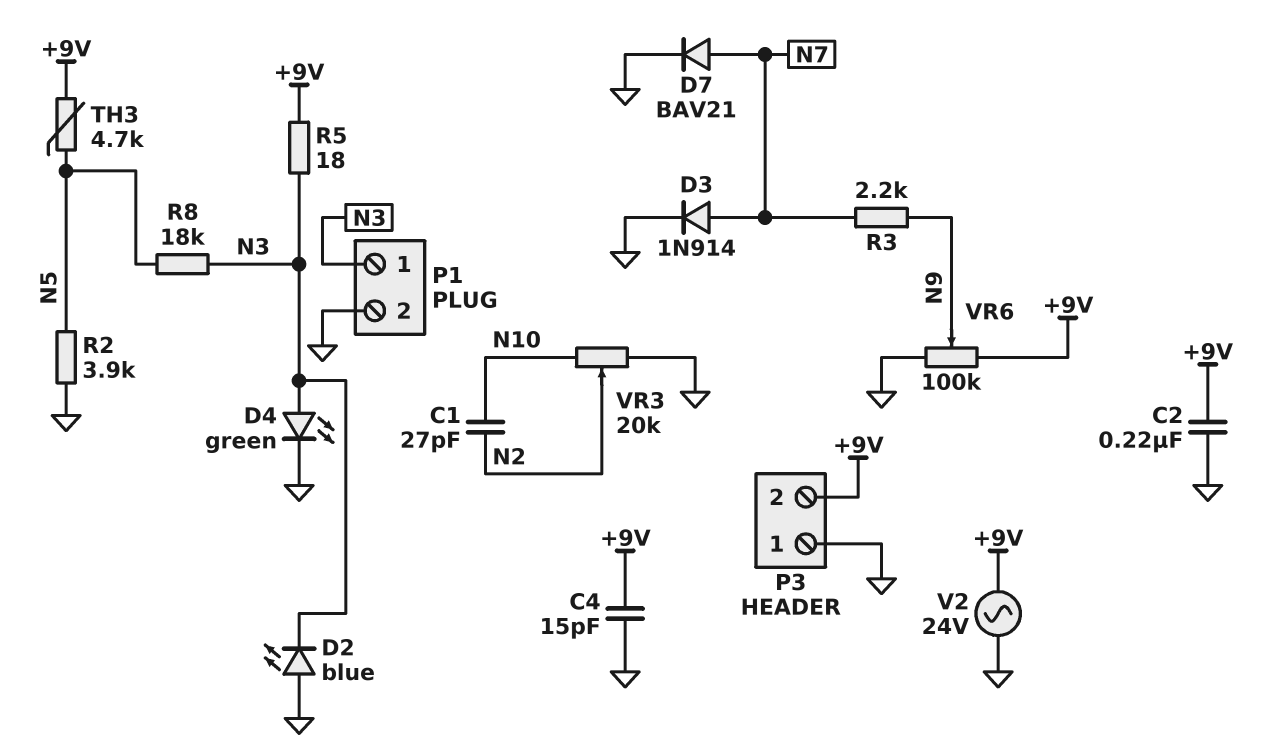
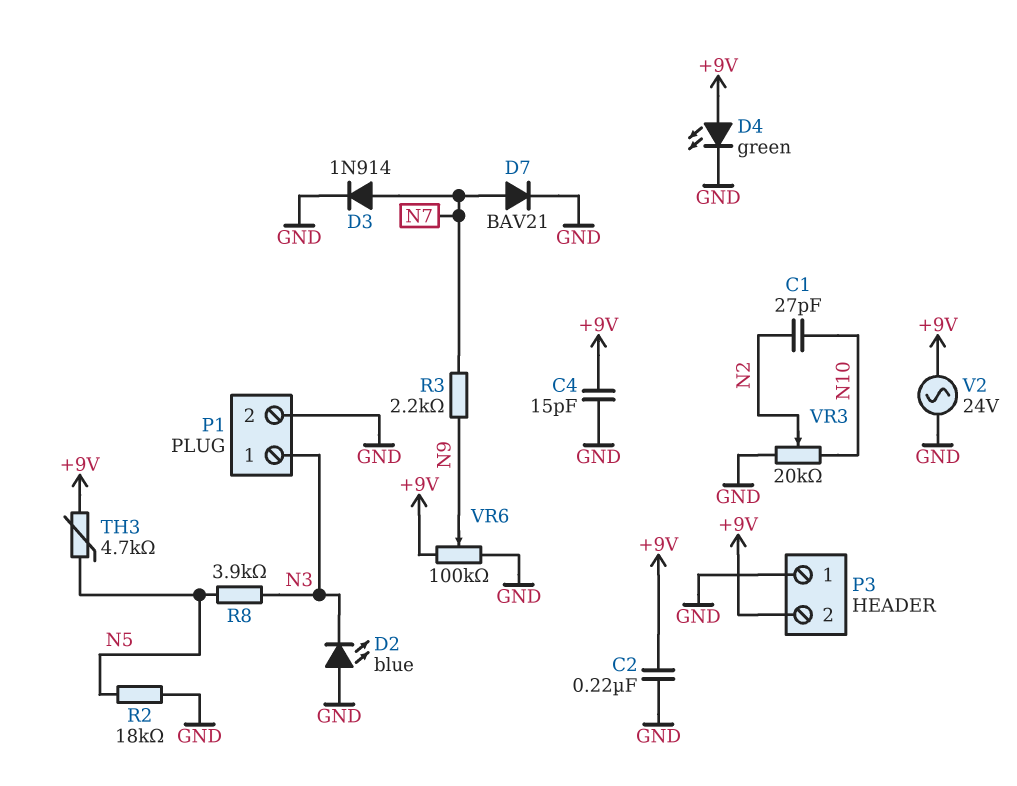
D4: LED green (A N3, K GND) -> LED green (A +9V, K GND)
R2: 3.9k (GND, N5) -> 18k (GND, N5)
R5: 18 (+9V, N3) -> none
R8: 18k (N3, N5) -> 3.9k (N3, N5)

